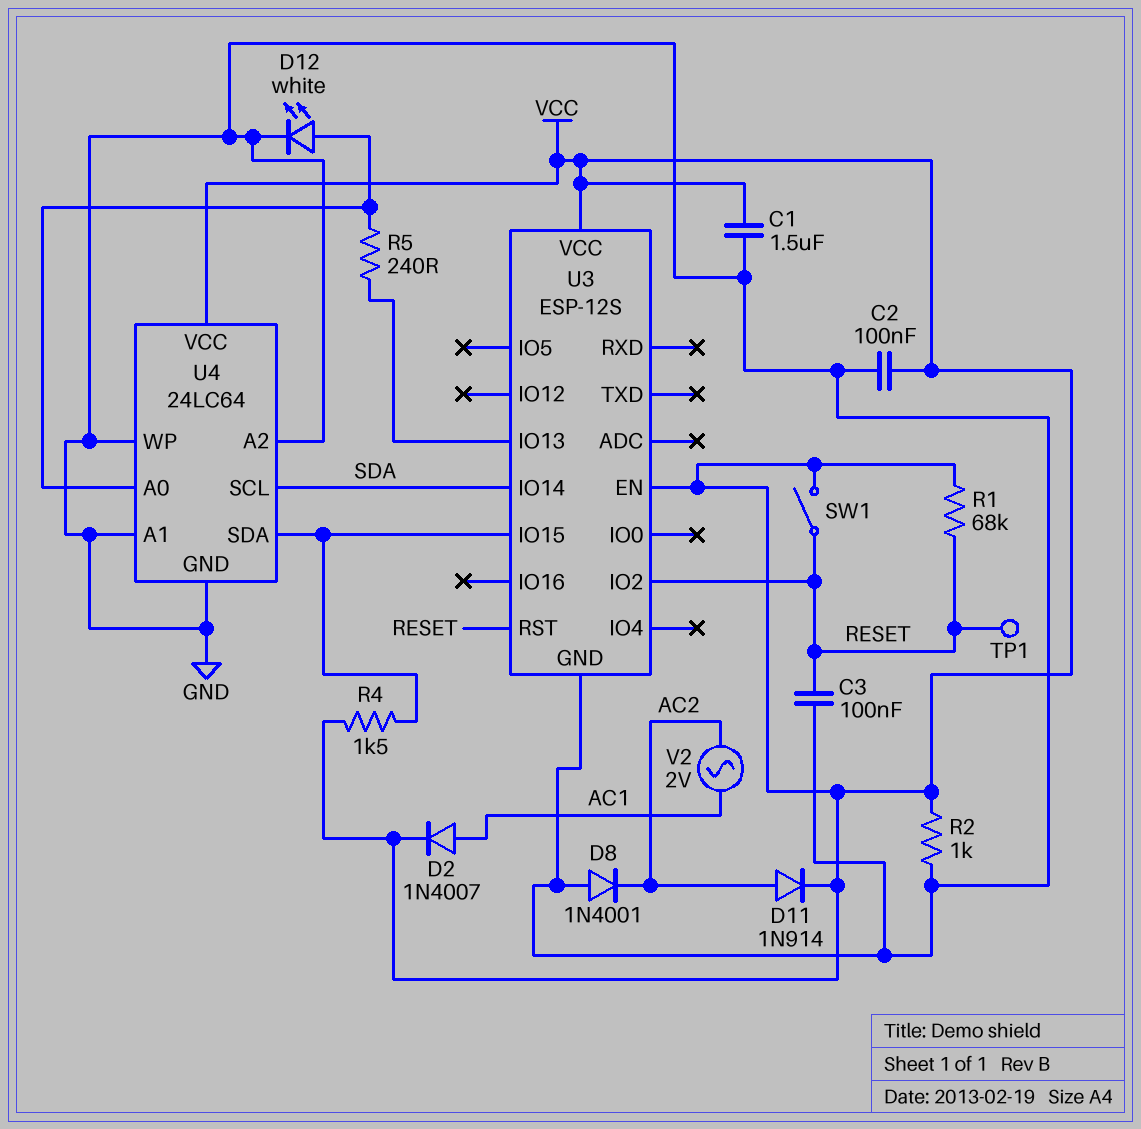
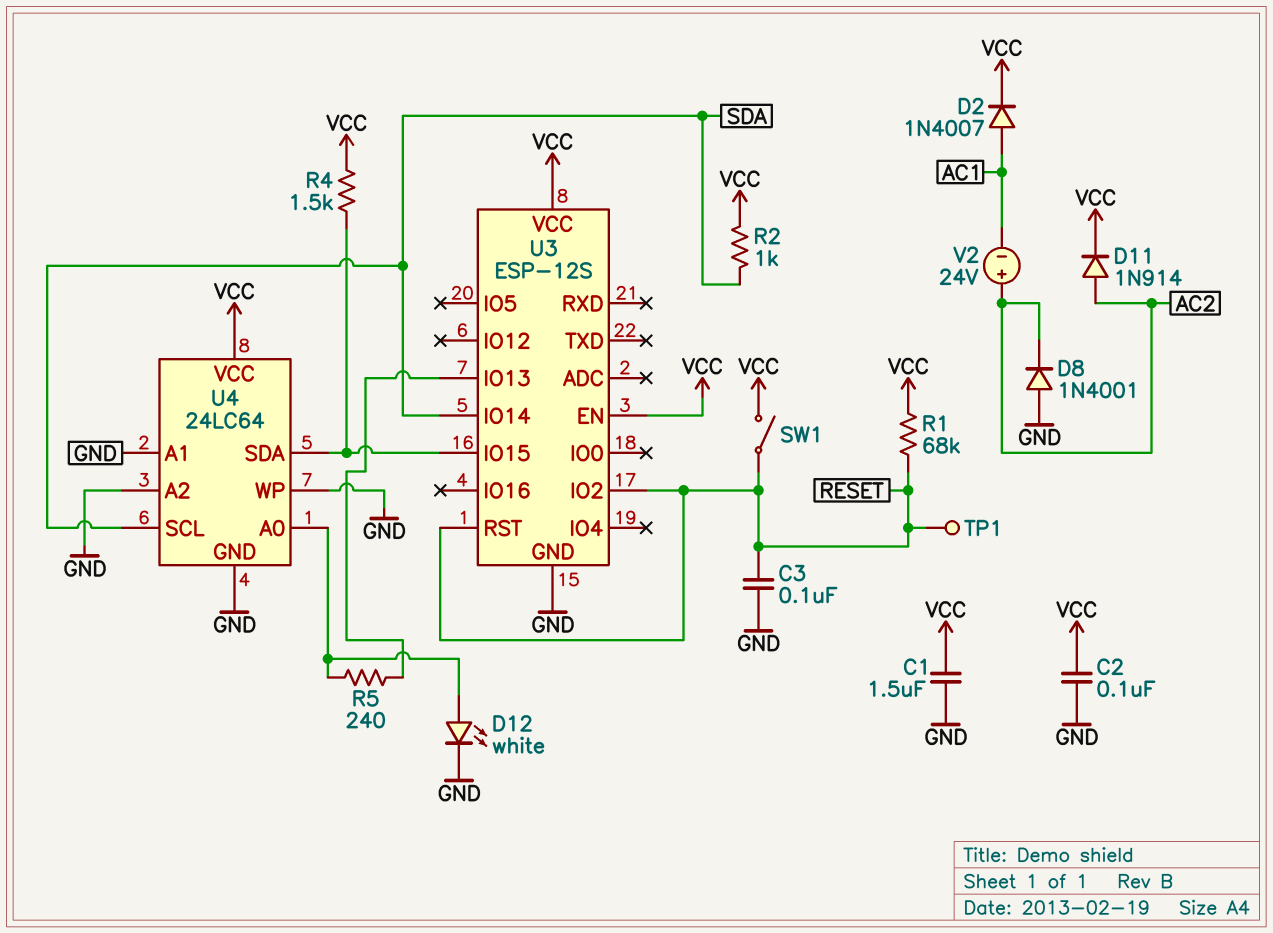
R2: 1k (GND, VCC) -> 1k (SDA, VCC)
V2: AC 2V (AC1, AC2) -> 24V (plus AC2, minus AC1)

